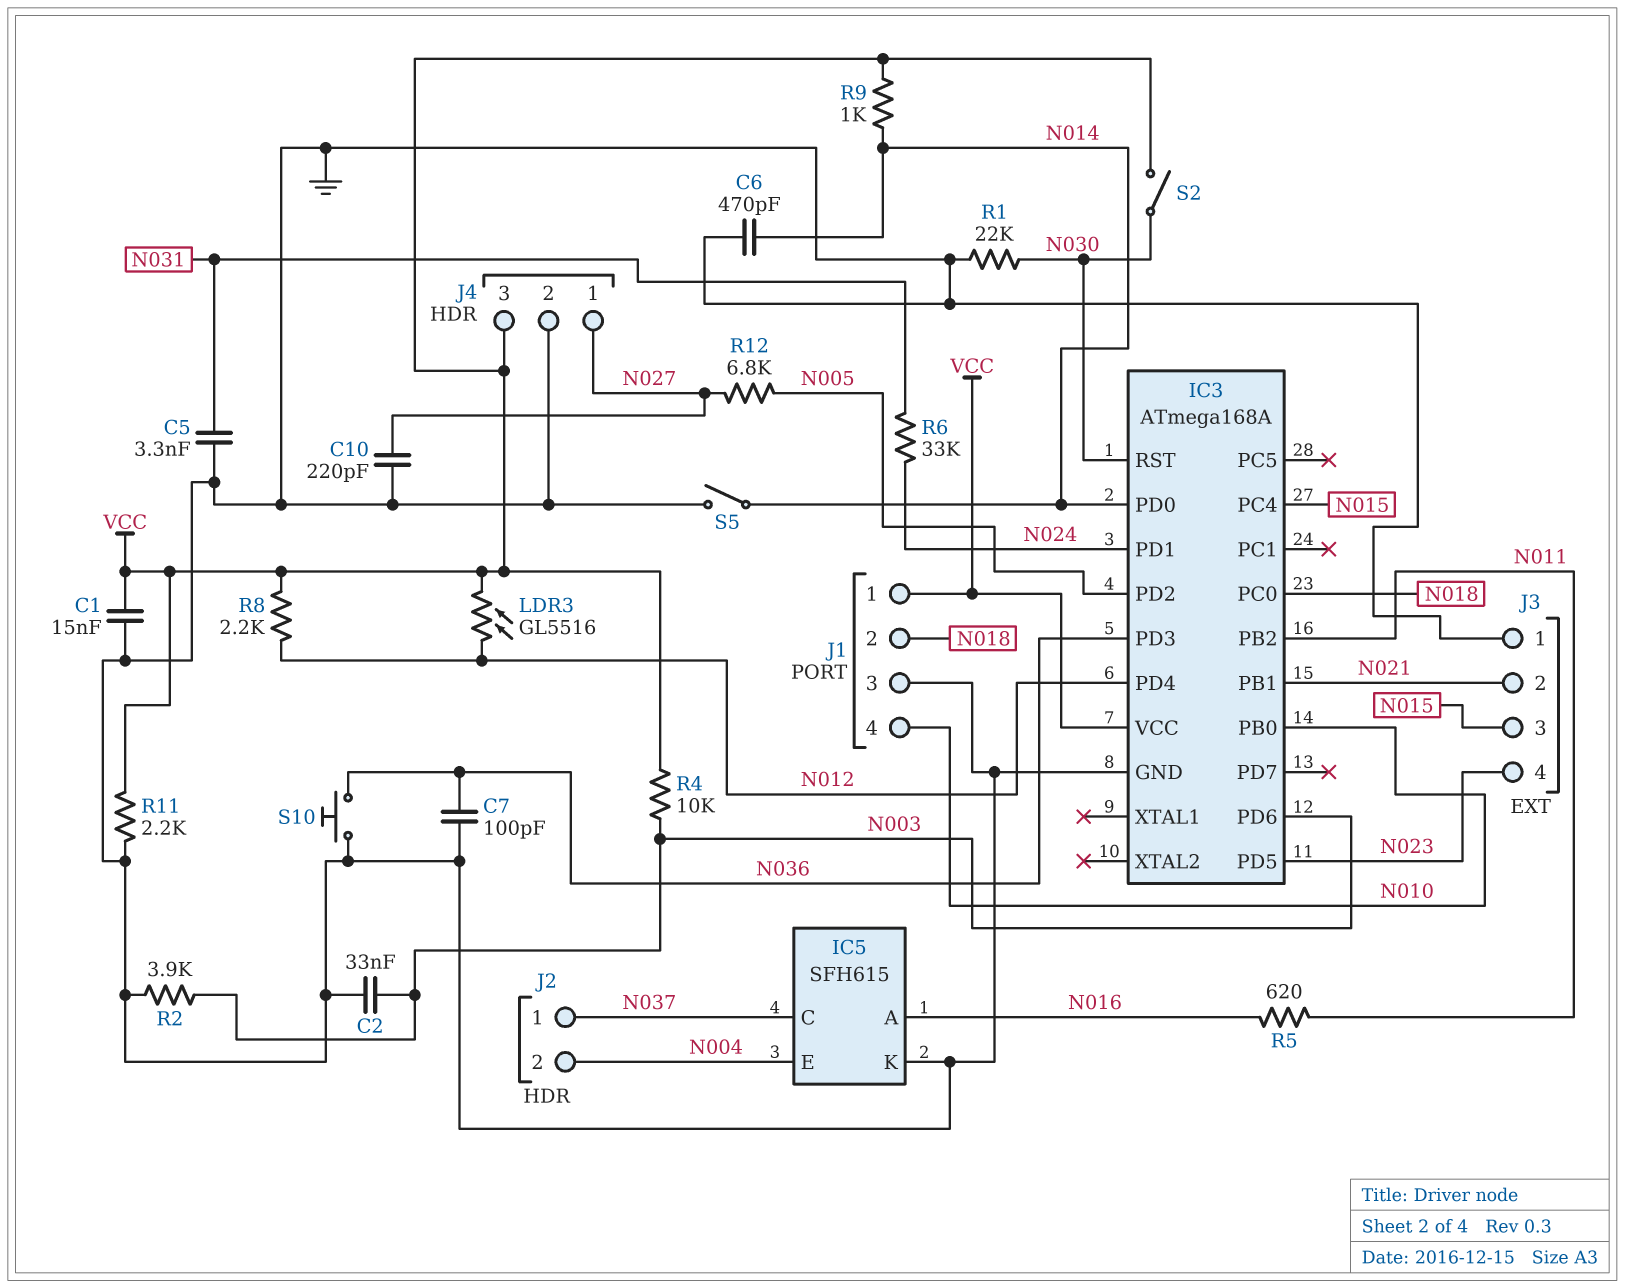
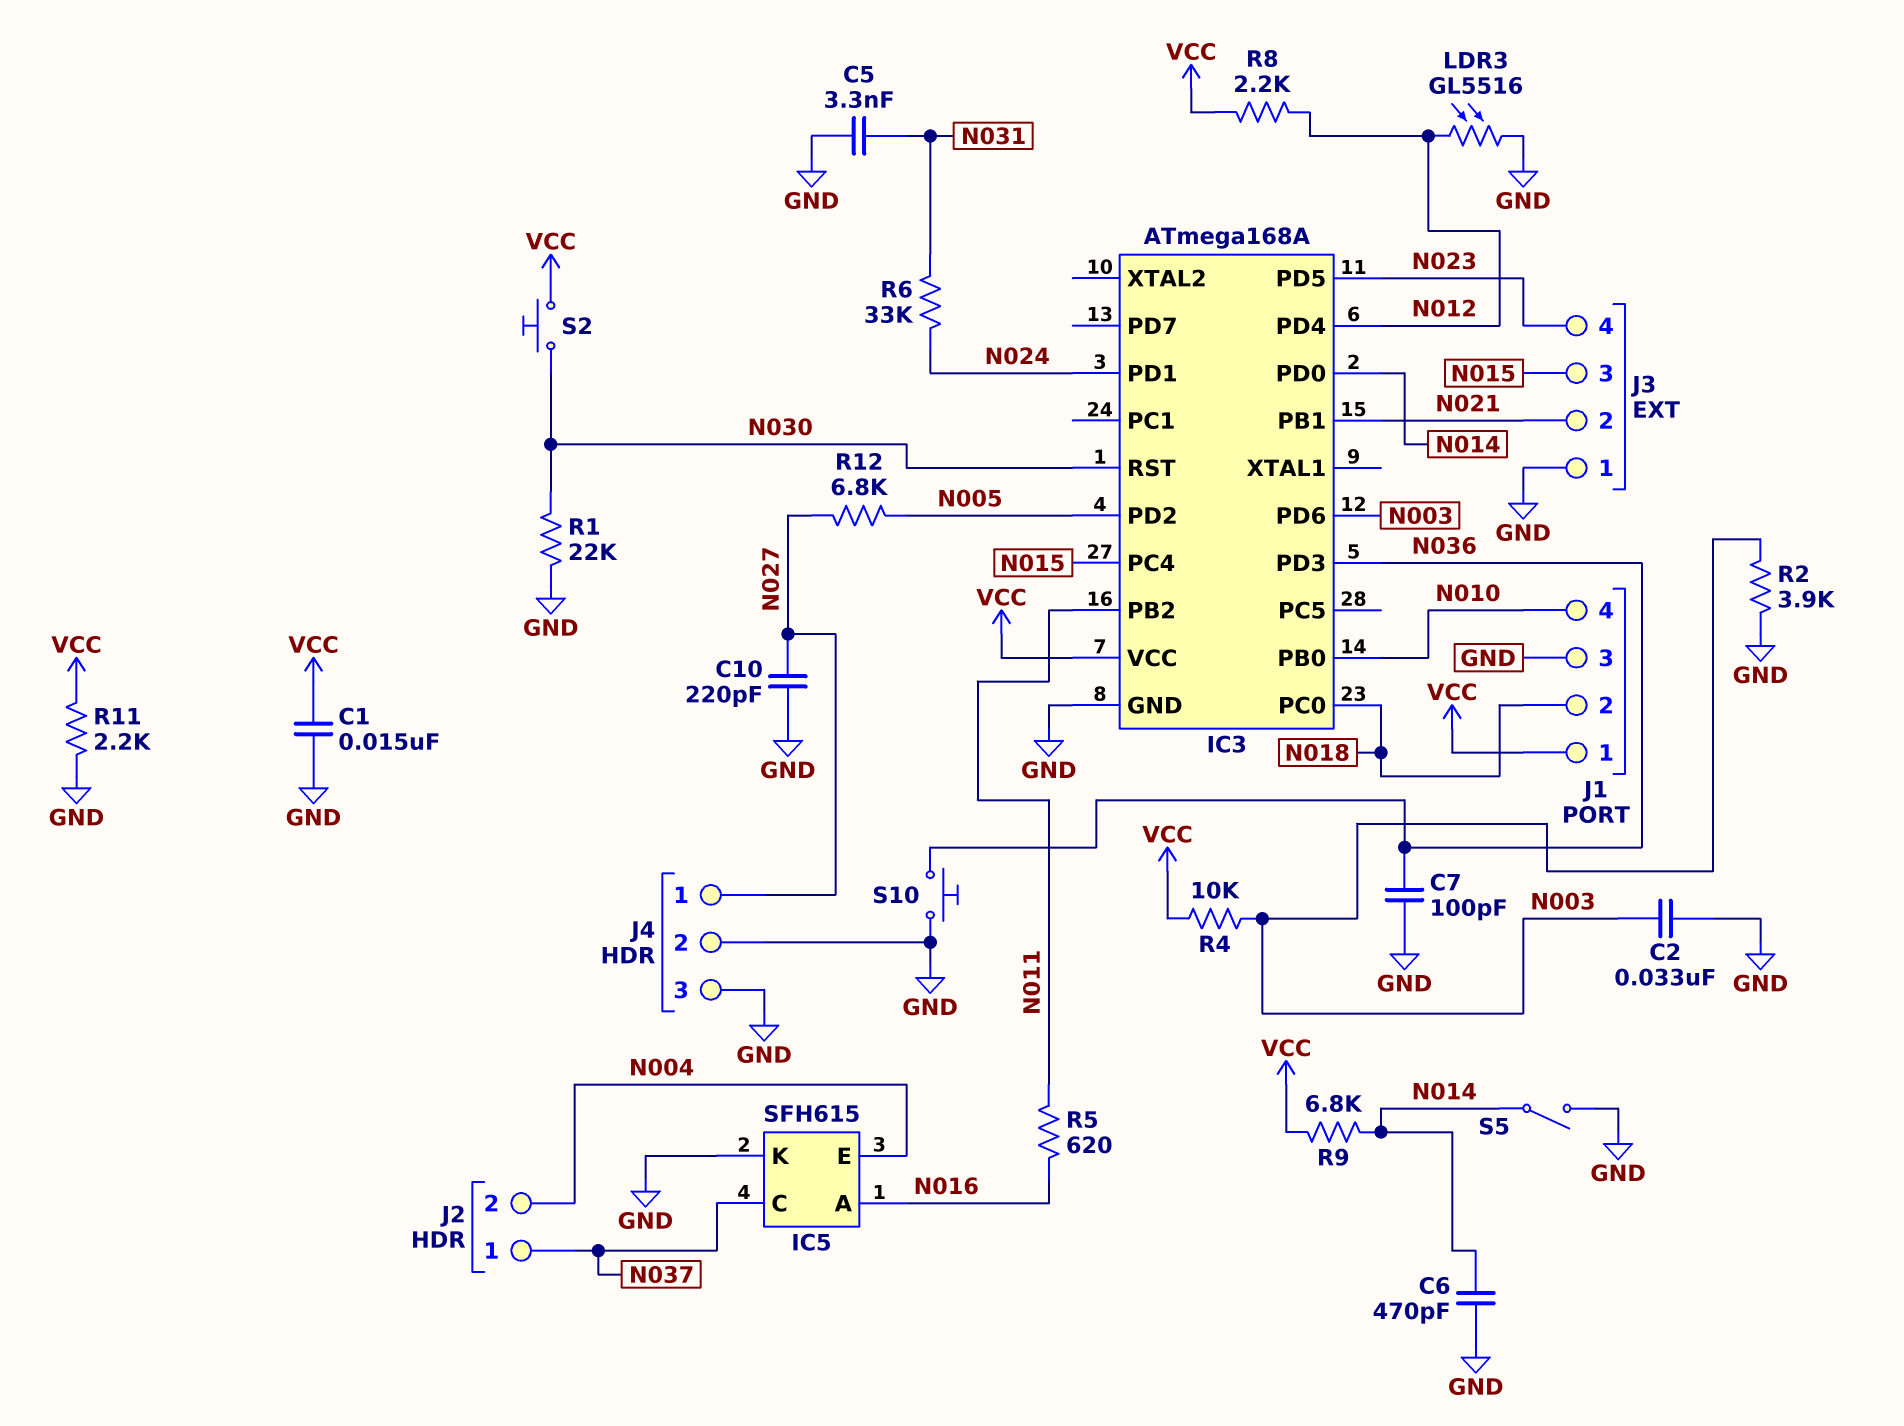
J4 pin 3: VCC -> GND
LDR3: GL5516 (N012, VCC) -> GL5516 (GND, N012)
R9: 1k (N014, VCC) -> 6.8k (N014, VCC)
S2: switch (N030, VCC) -> button (N030, VCC)

